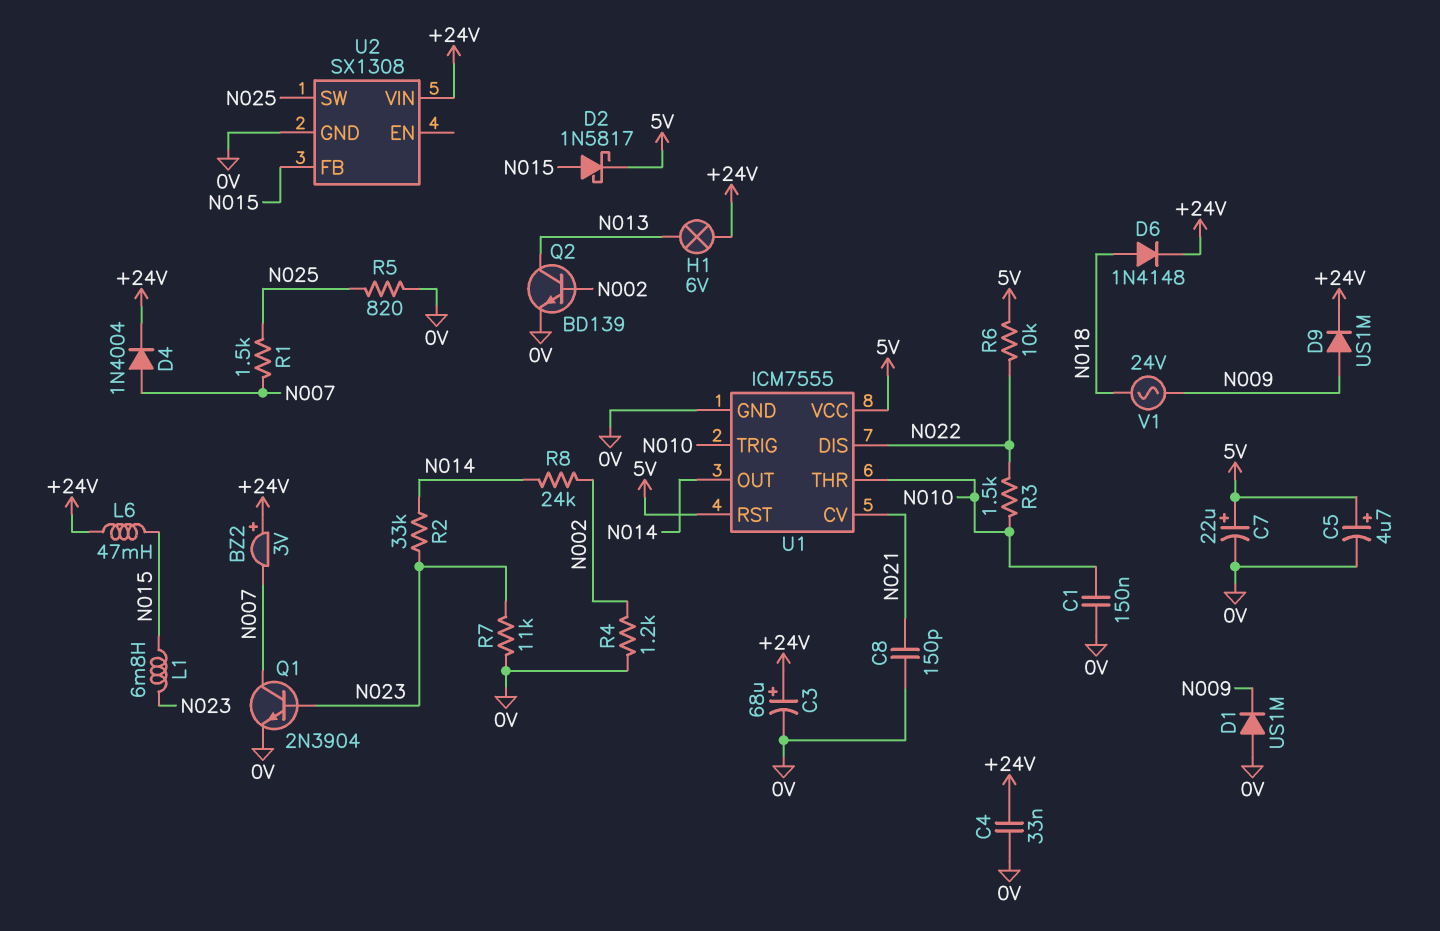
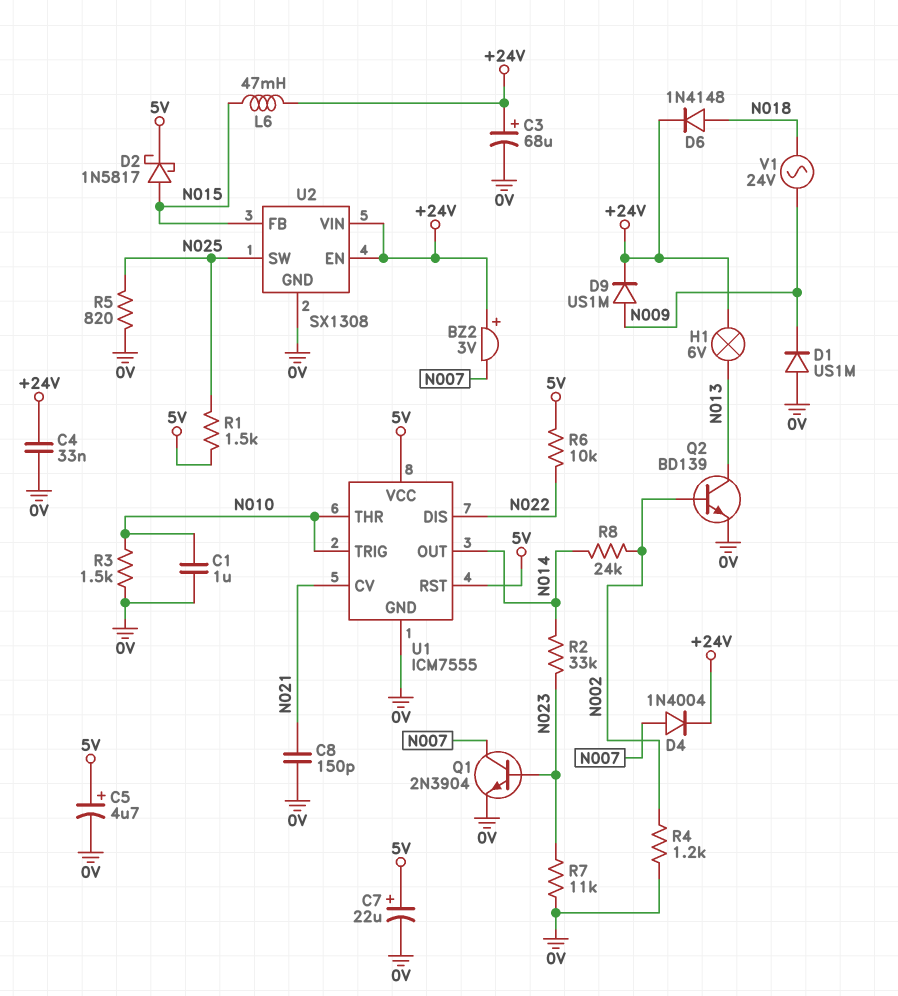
C1: 150nF (0V, N010) -> 1uF (0V, N010)
L1: 6.8mH (N015, N023) -> none
R1: 1.5k (N007, N025) -> 1.5k (5V, N025)
R3: 1.5k (N010, N022) -> 1.5k (0V, N010)
U2 pin EN: none -> +24V

